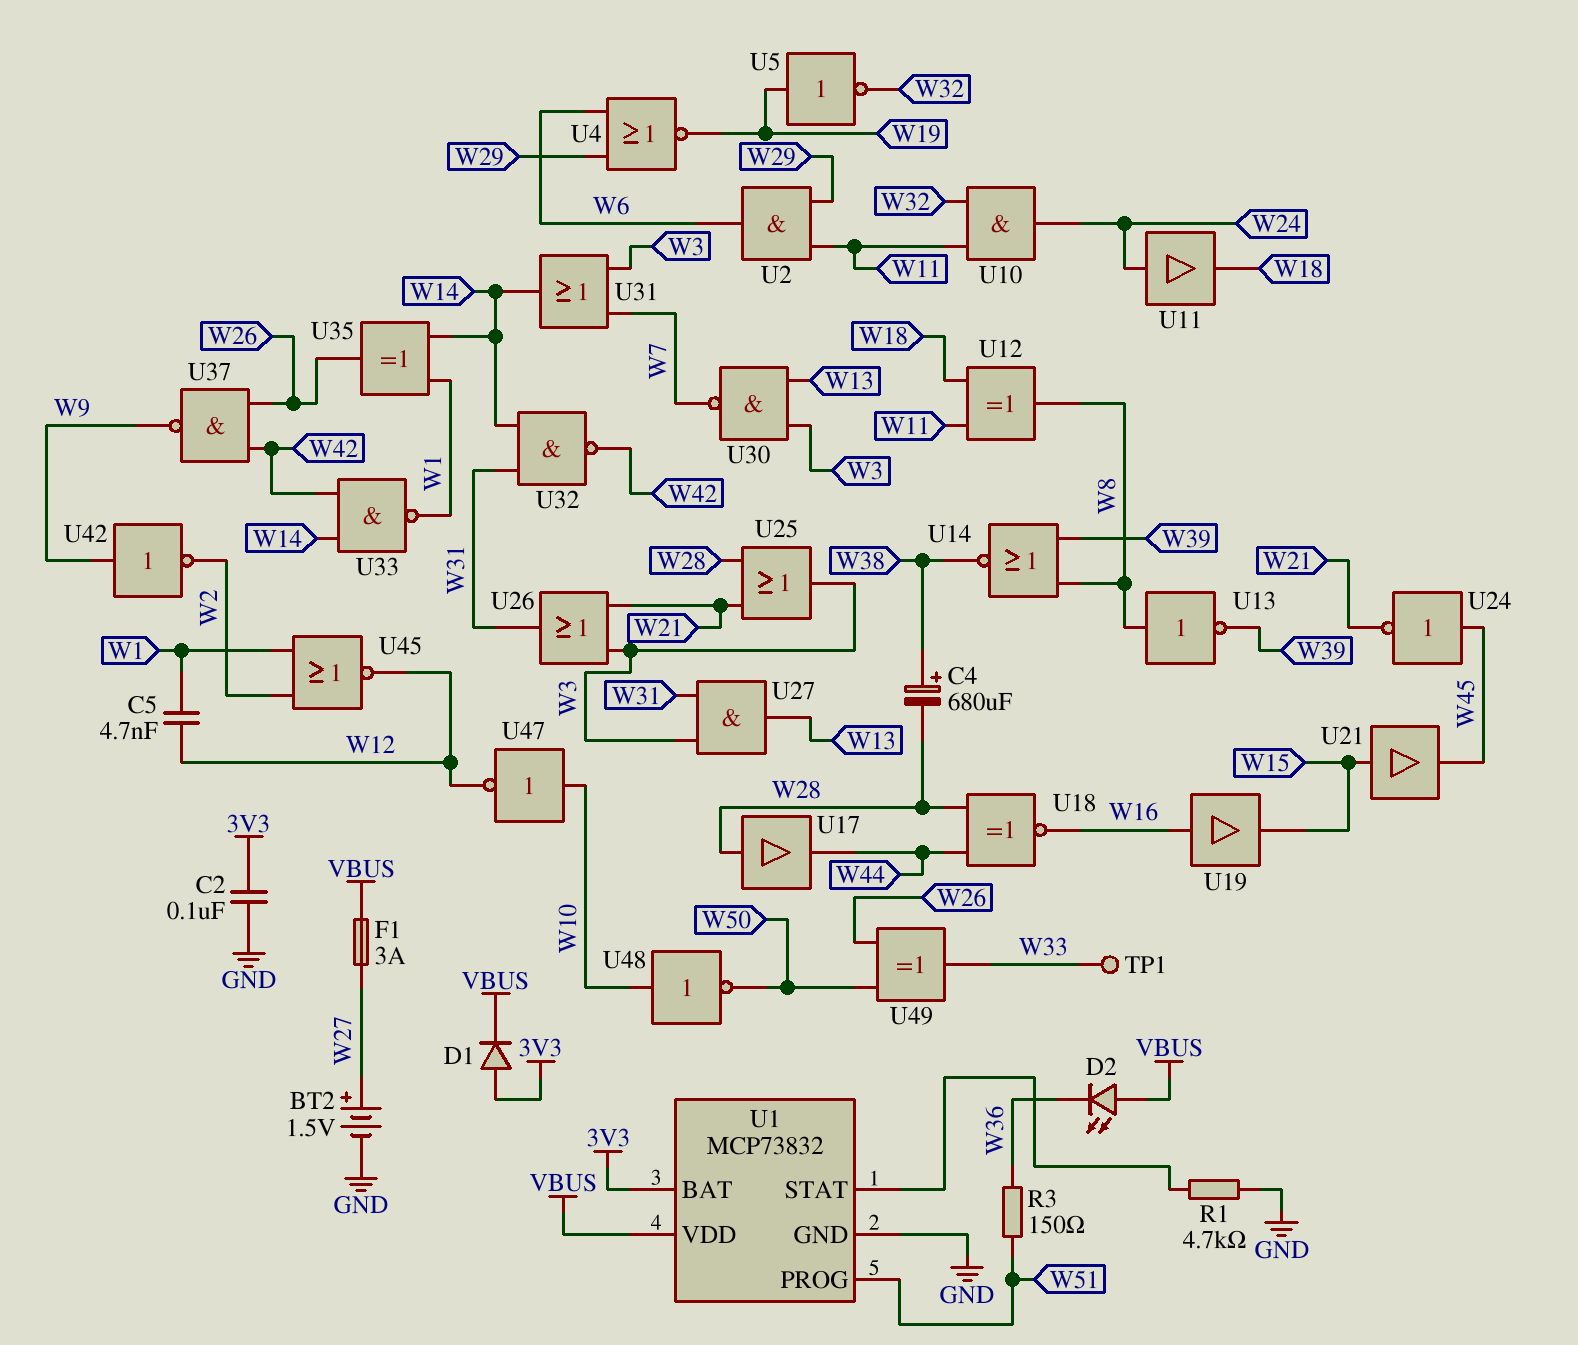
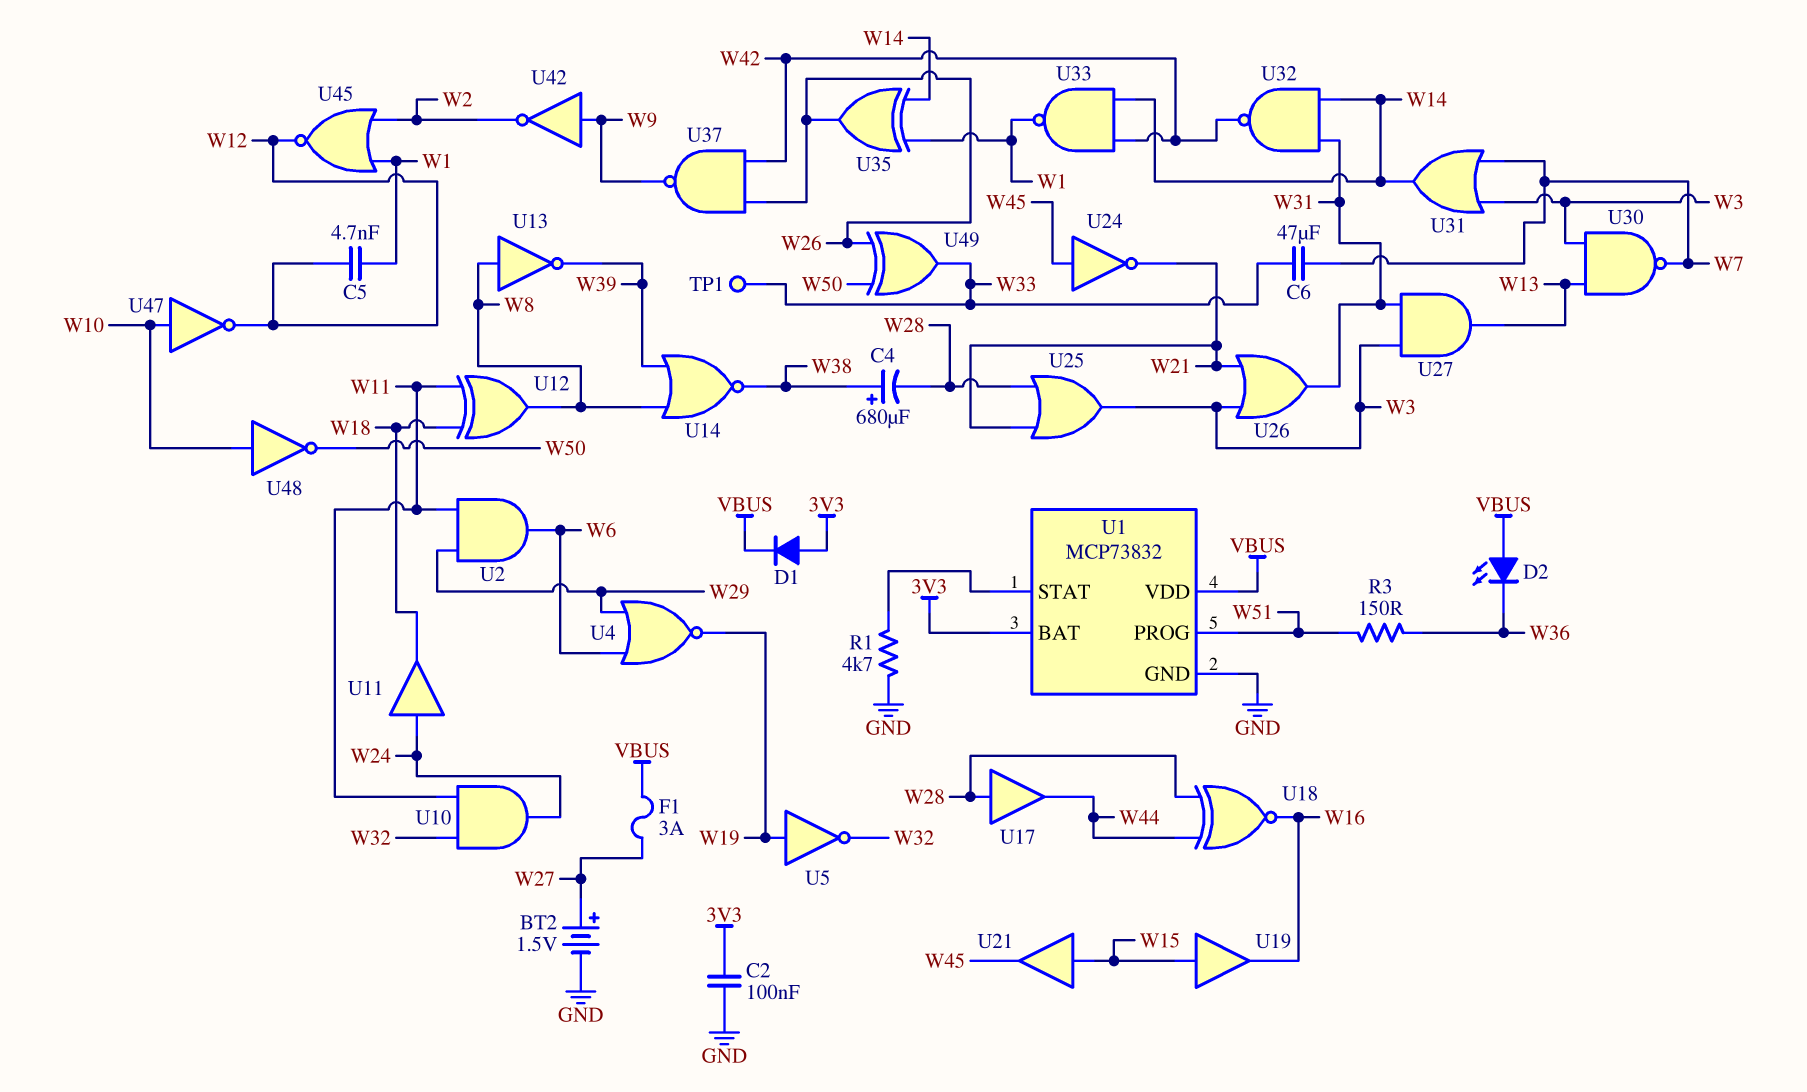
C6: none -> 47uF (W7, W33)
U19: buffer (in W16, out W15) -> buffer (in W15, out W16)

